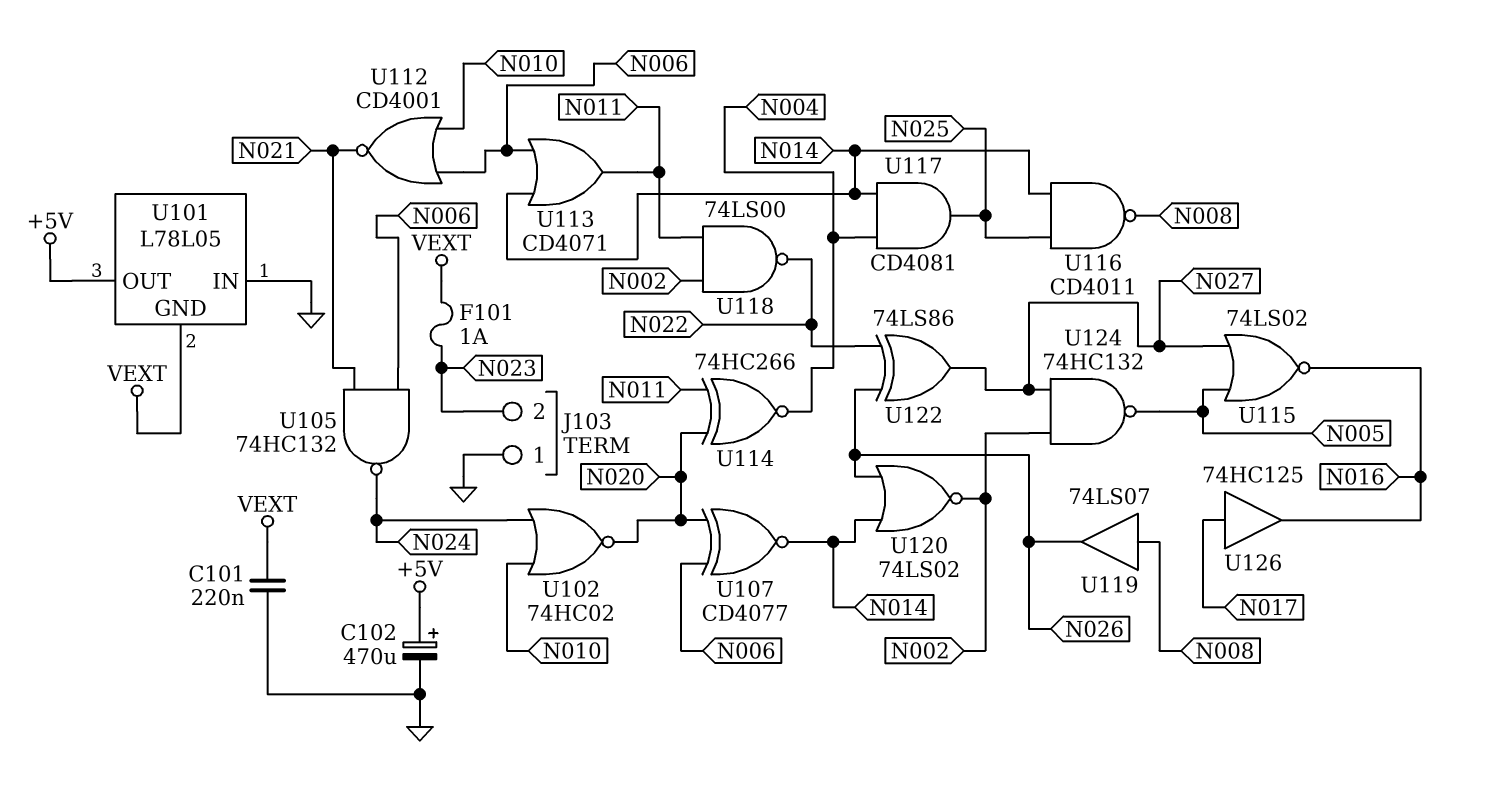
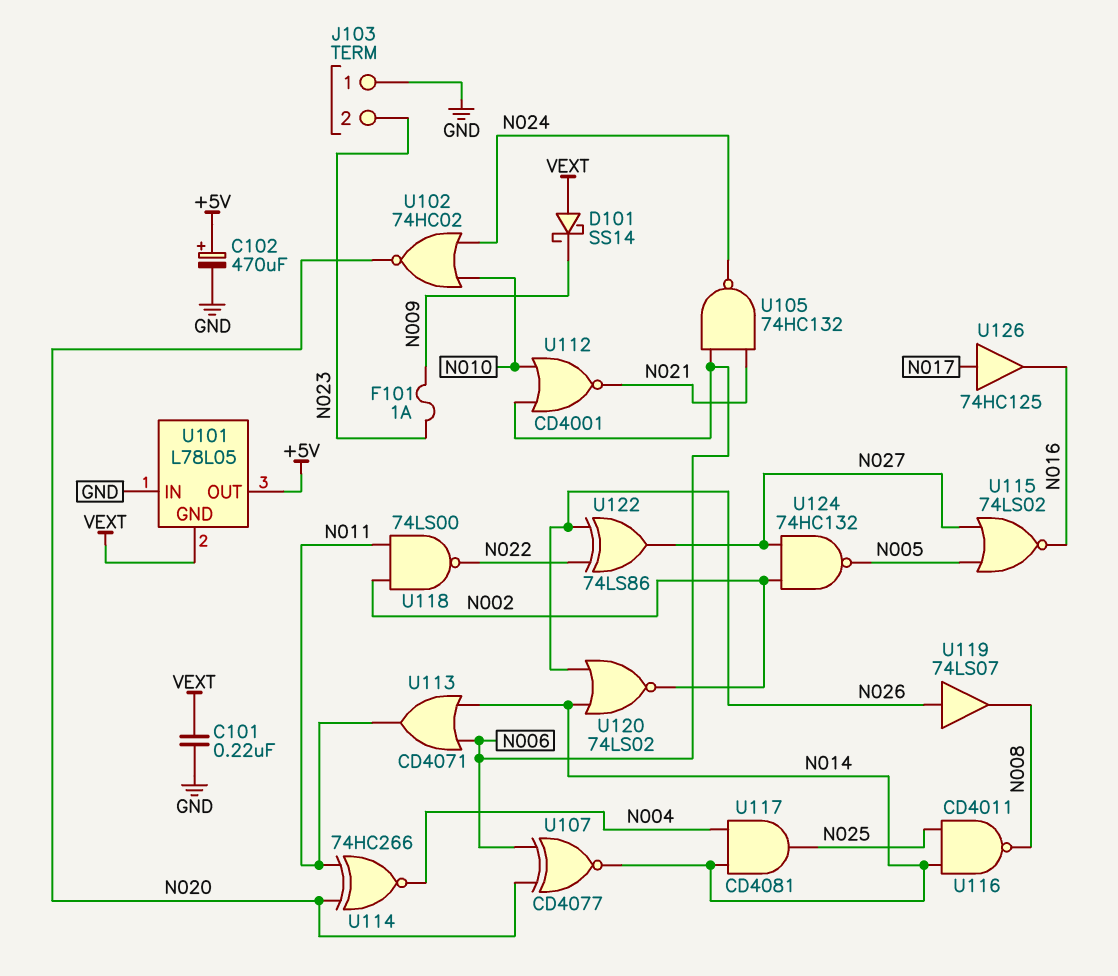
D101: none -> schottky SS14 (A VEXT, K N009)
F101: 1A (N023, VEXT) -> 1A (N009, N023)
U119: buffer 74LS07 (in N008, out N026) -> buffer 74LS07 (in N026, out N008)

